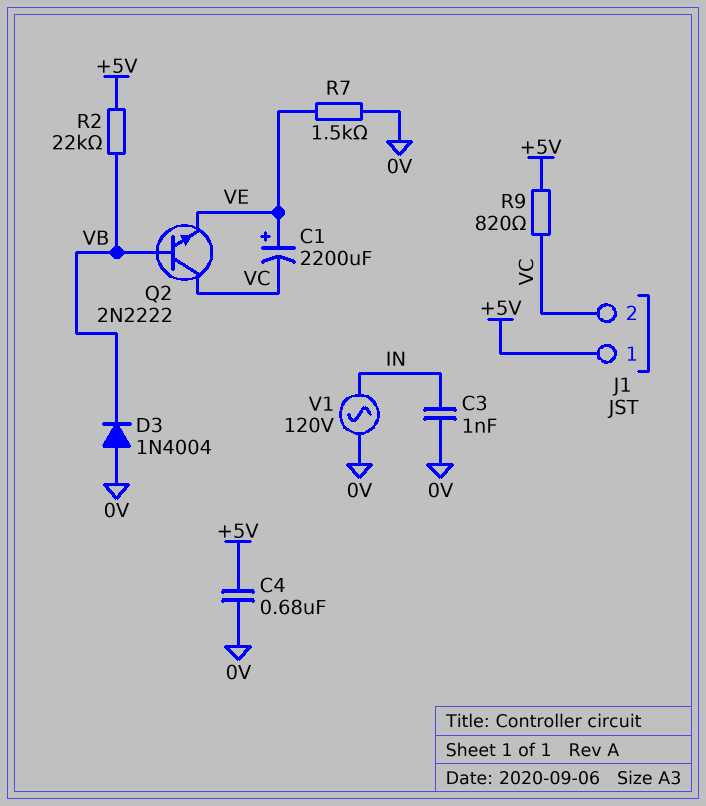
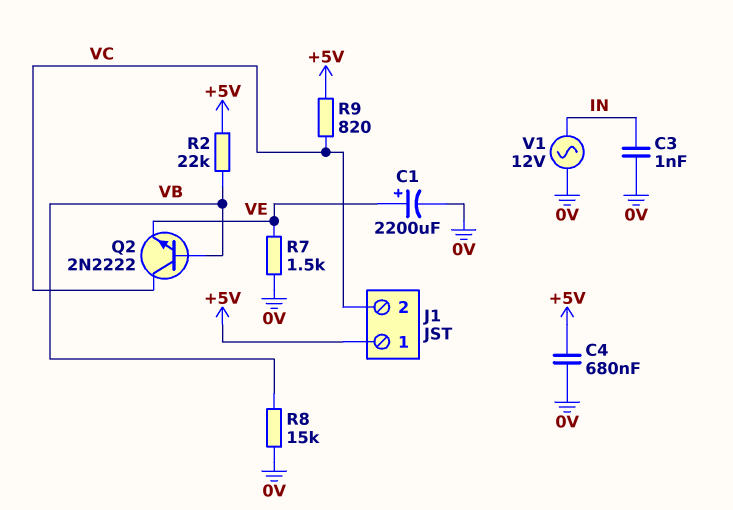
C1: 2200uF (plus VE, minus VC) -> 2200uF (plus VE, minus 0V)
D3: diode 1N4004 (A 0V, K VB) -> none
R8: none -> 15k (0V, VB)
V1: AC 120V (0V, IN) -> AC 12V (0V, IN)

